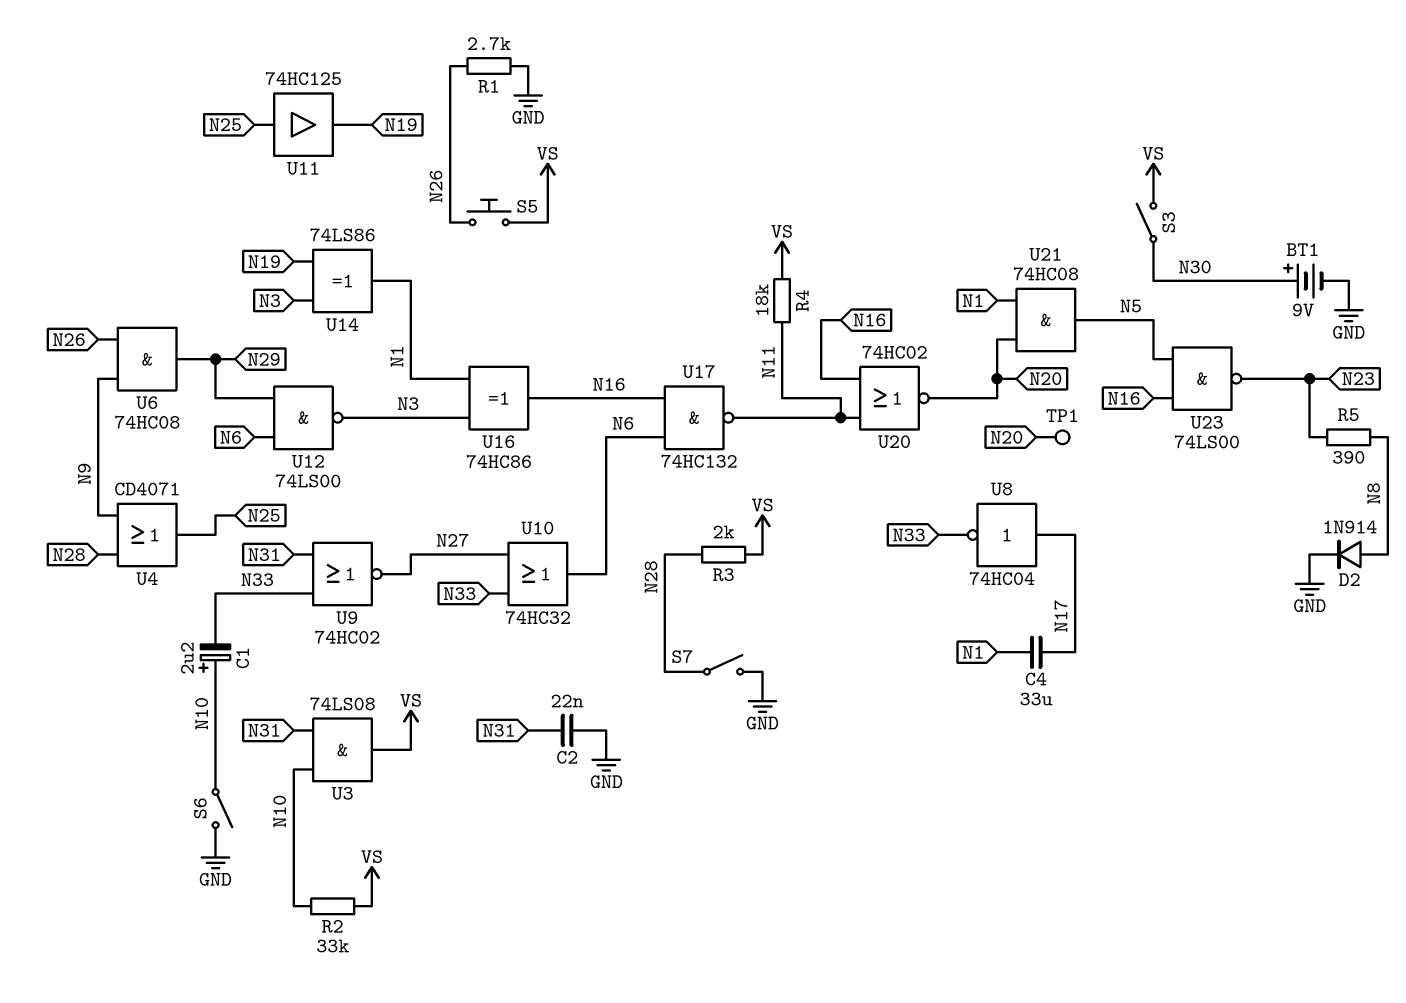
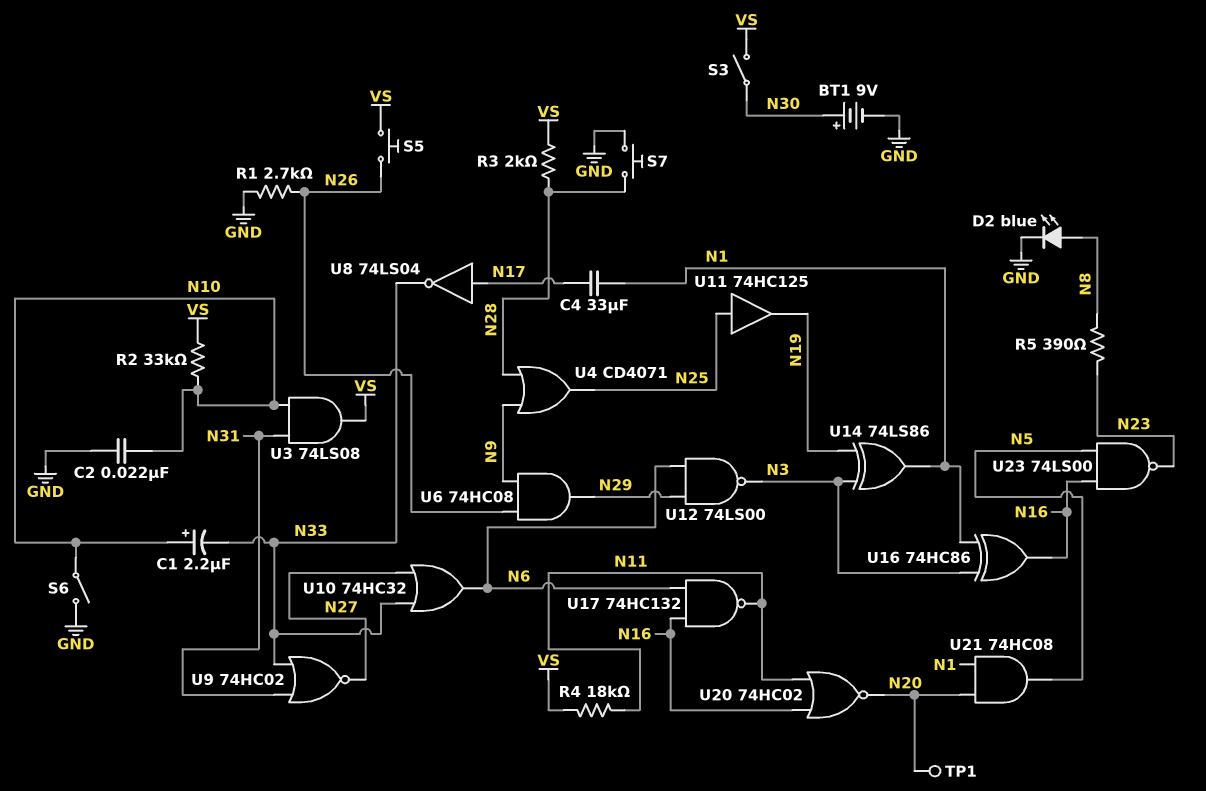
C2: 22nF (GND, N31) -> 22nF (GND, N10)
D2: diode 1N914 (A N8, K GND) -> LED blue (A N8, K GND)
S7: switch (GND, N28) -> button (GND, N28)
U8: NOT 74HC04 (in N17, out N33) -> NOT 74LS04 (in N17, out N33)

